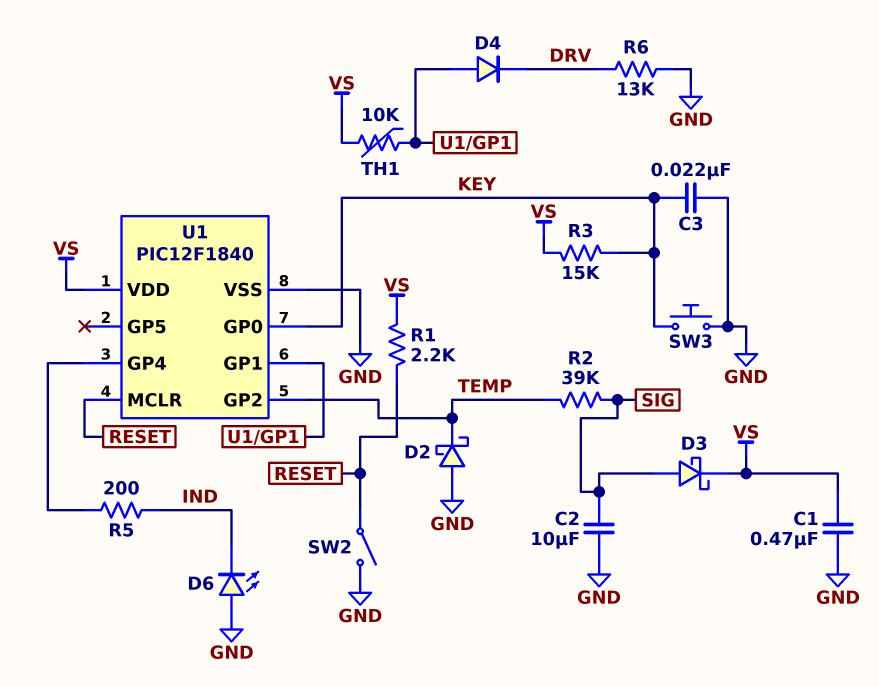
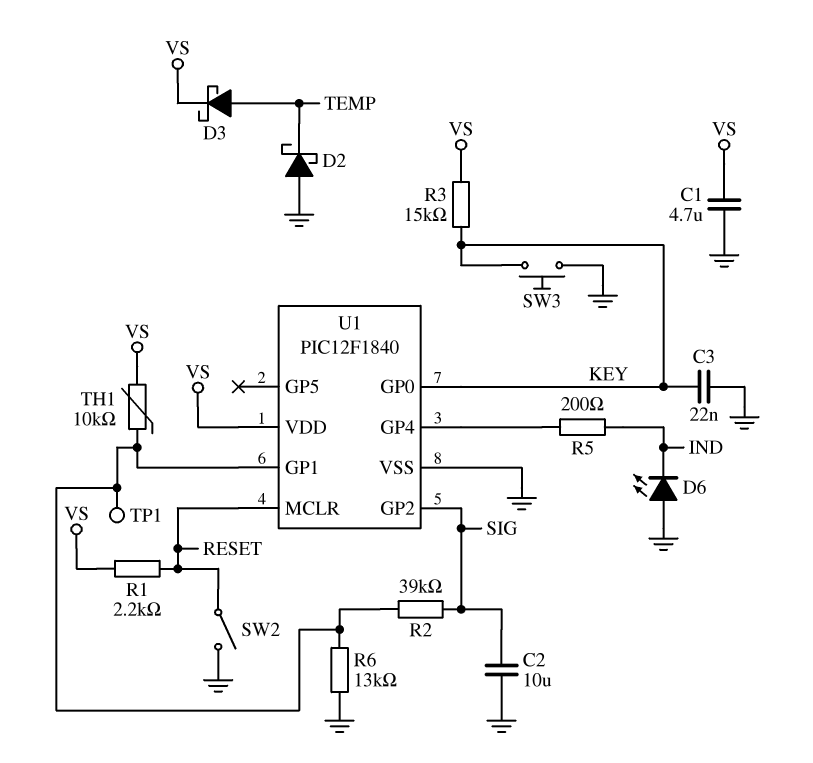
C1: 470nF (GND, VS) -> 4.7uF (GND, VS)
D3: schottky (A SIG, K VS) -> schottky (A TEMP, K VS)
D4: diode (A U1/GP1, K DRV) -> none
R2: 39k (SIG, TEMP) -> 39k (SIG, U1/GP1)
R6: 13k (DRV, GND) -> 13k (GND, U1/GP1)
TP1: none -> test point (U1/GP1)
U1 pin GP2: TEMP -> SIG

